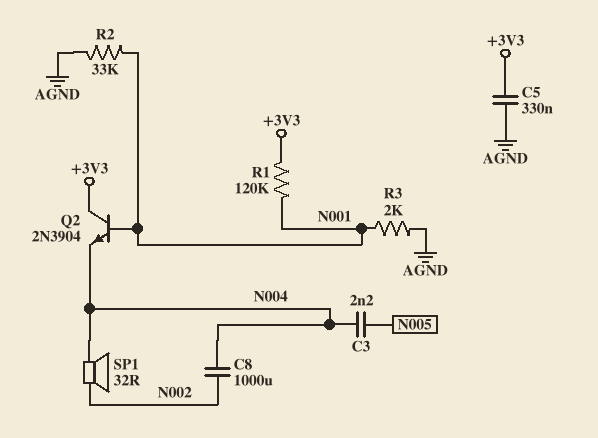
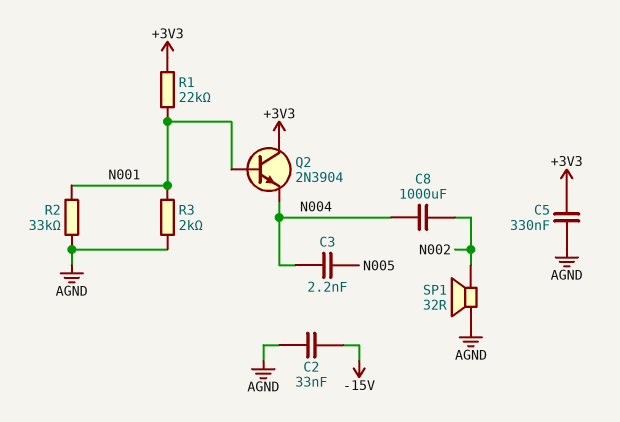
C2: none -> 33nF (-15V, AGND)
R1: 120k (+3V3, N001) -> 22k (+3V3, N001)
SP1: speaker 32R (N002, N004) -> speaker 32R (AGND, N002)

